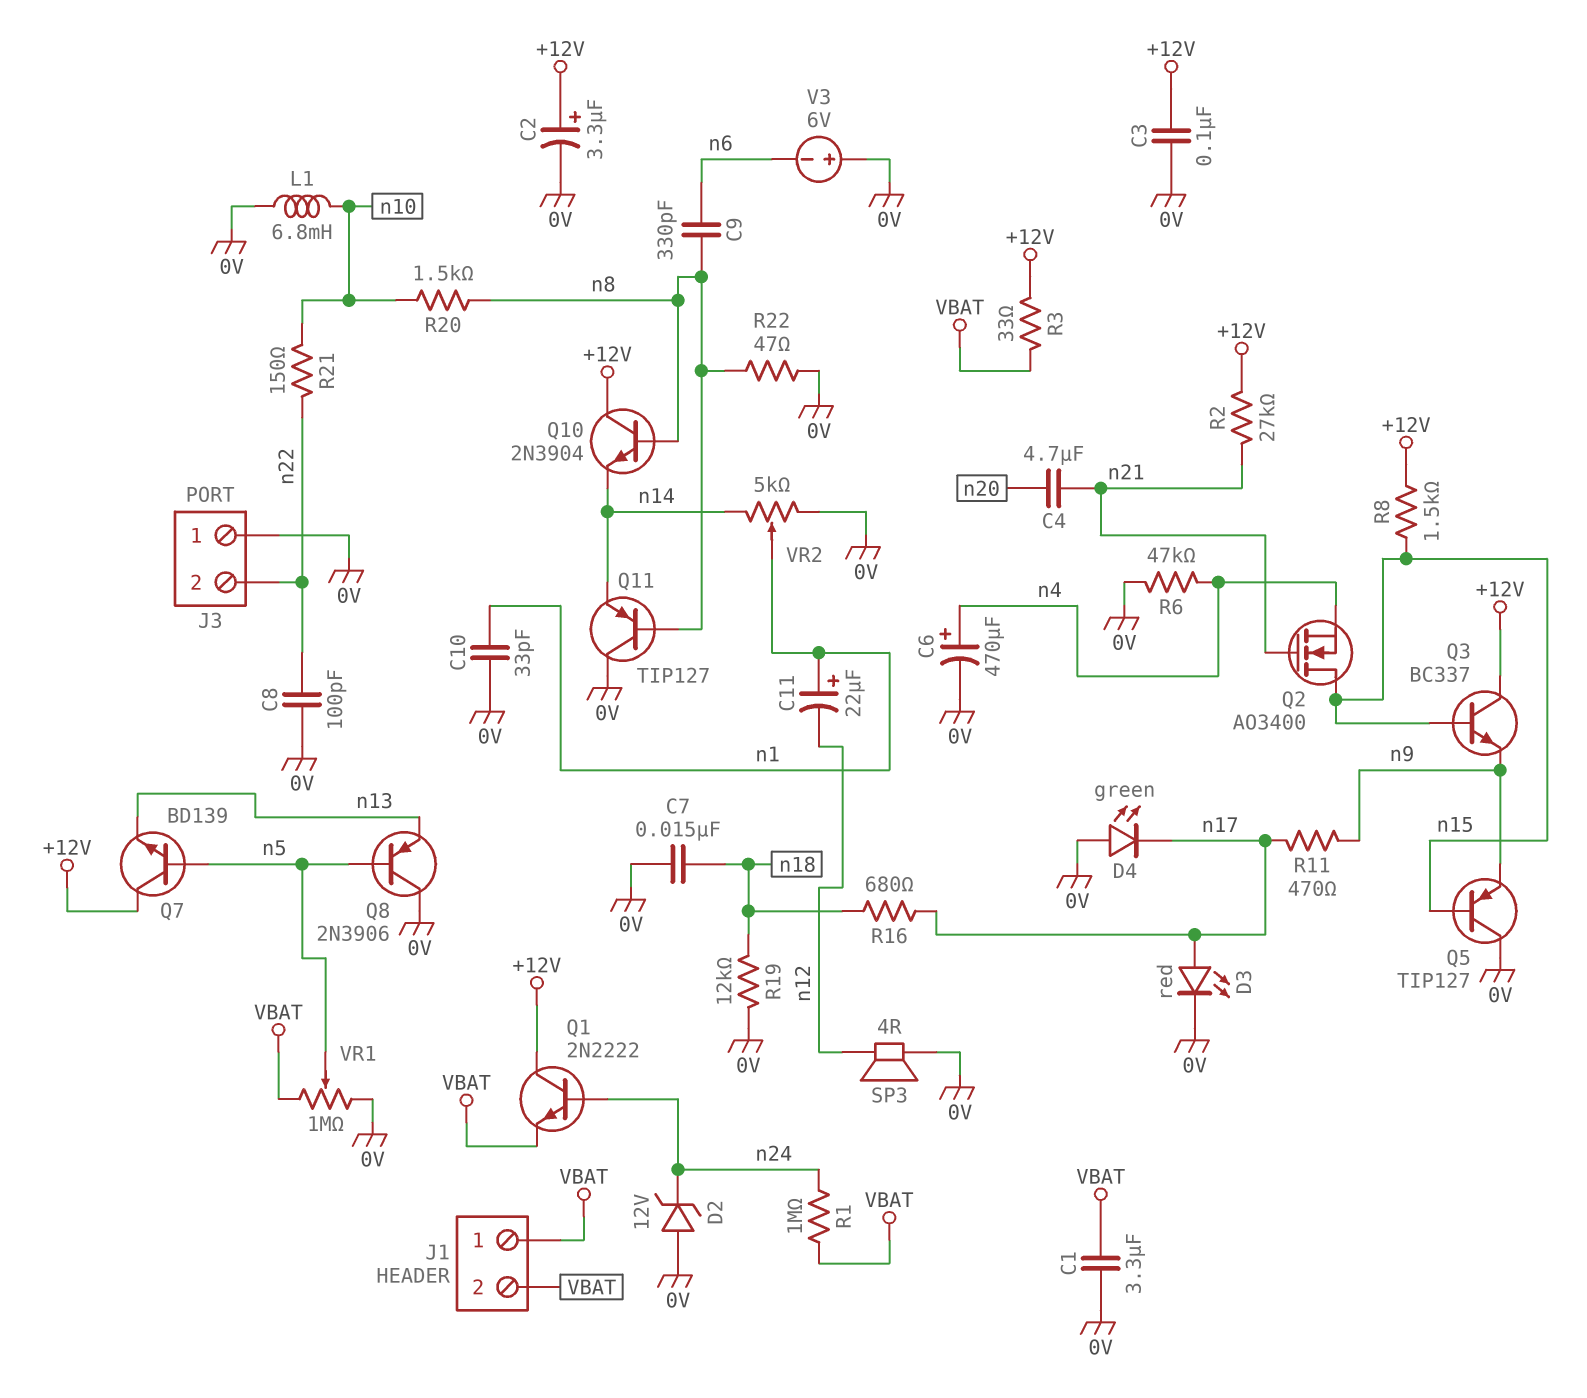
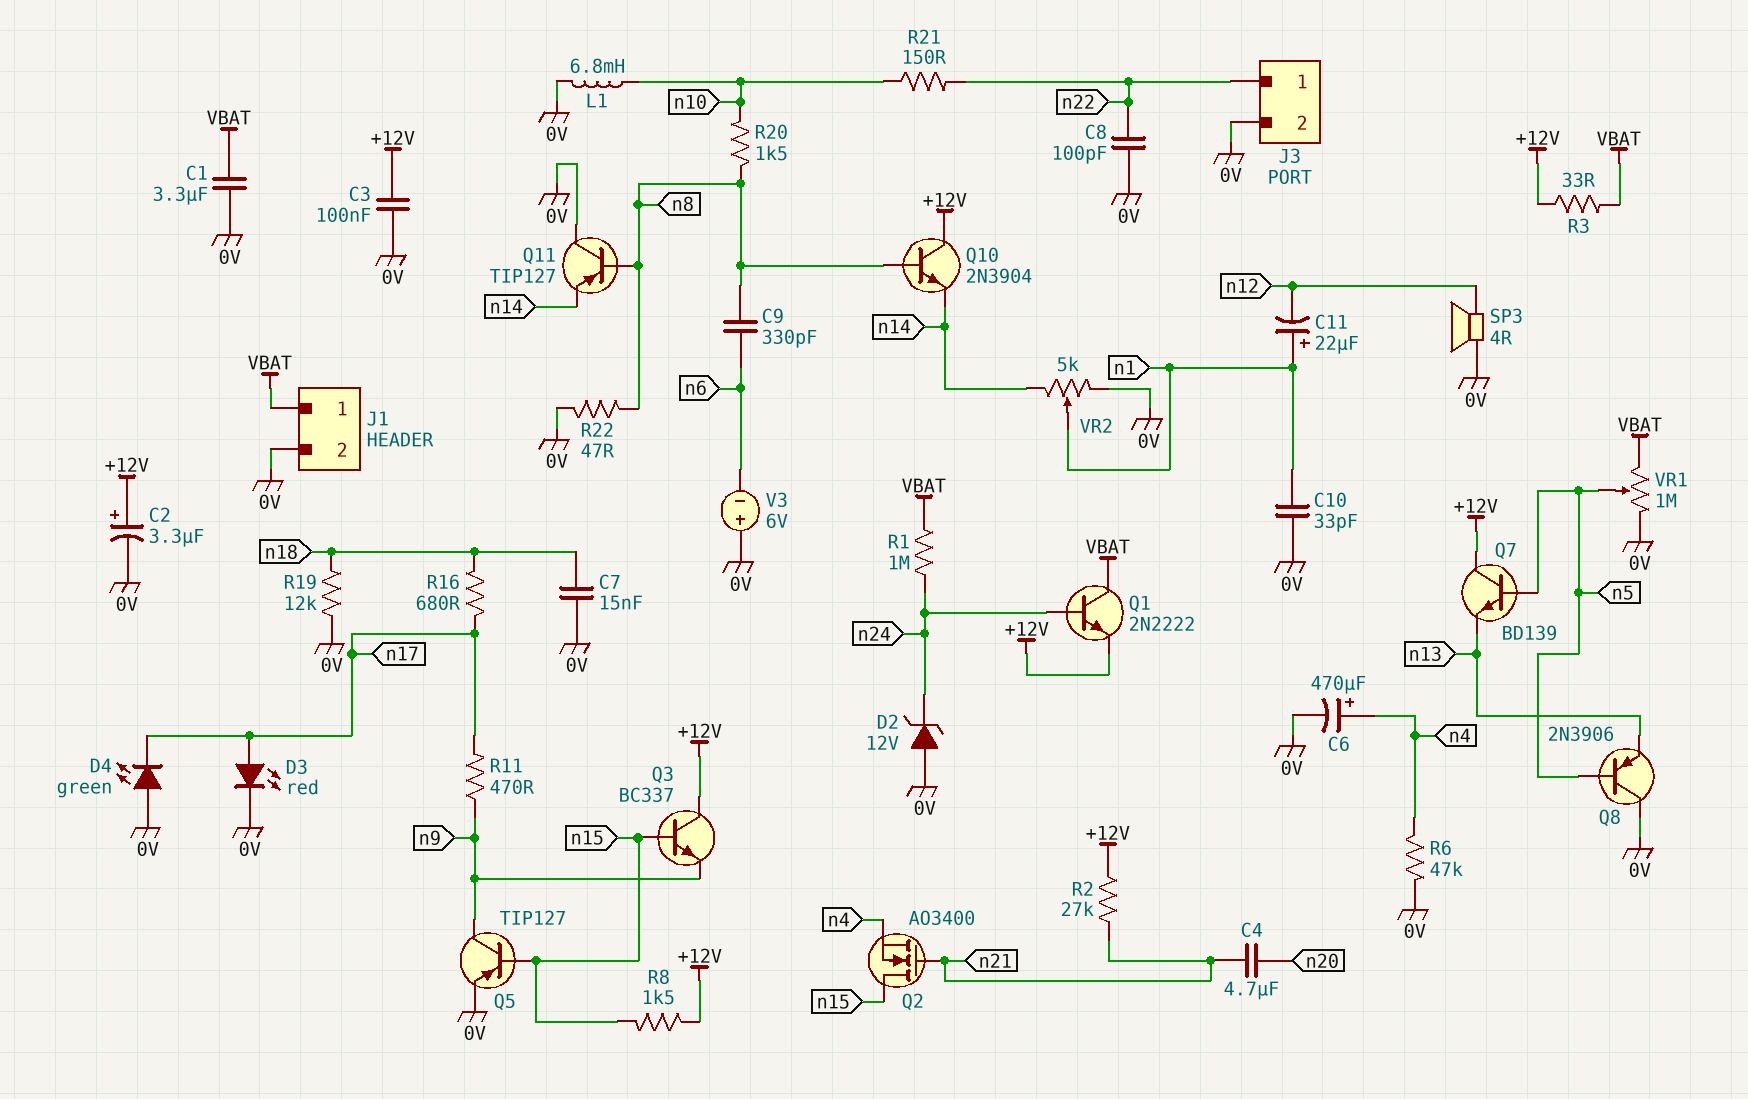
J1 pin 2: VBAT -> 0V
J3 pin 1: 0V -> n22
J3 pin 2: n22 -> 0V
Q1: NPN 2N2222 (B n24, C +12V, E VBAT) -> NPN 2N2222 (B n24, C VBAT, E +12V)
Q5: PNP TIP127 (B n15, C 0V, E n9) -> PNP TIP127 (B n15, C n9, E 0V)

